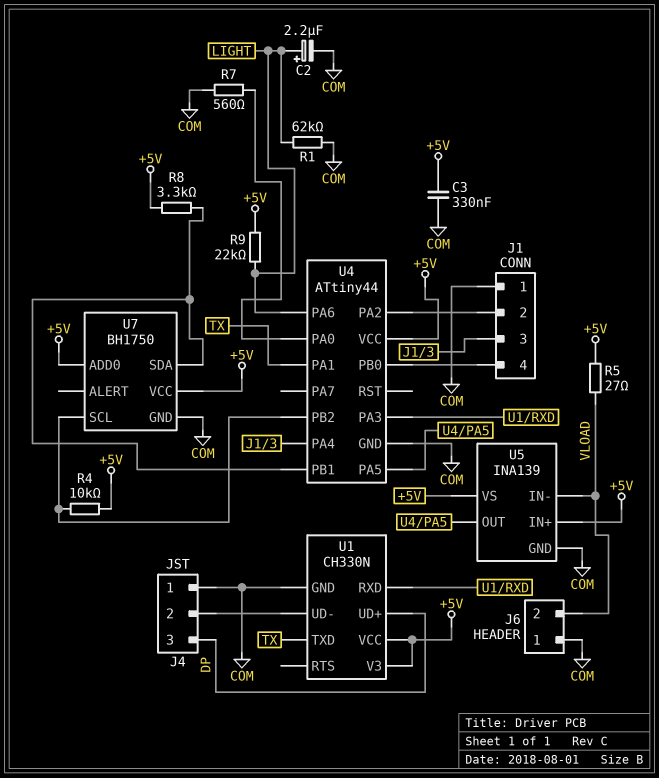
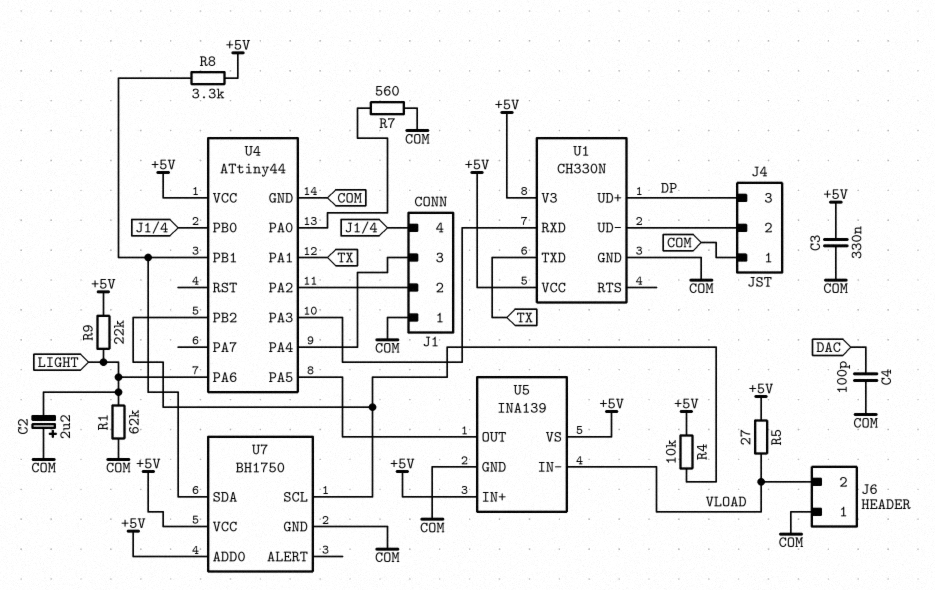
C2: 2.2uF (plus LIGHT, minus COM) -> 2.2uF (plus COM, minus LIGHT)
C4: none -> 100pF (COM, DAC)

